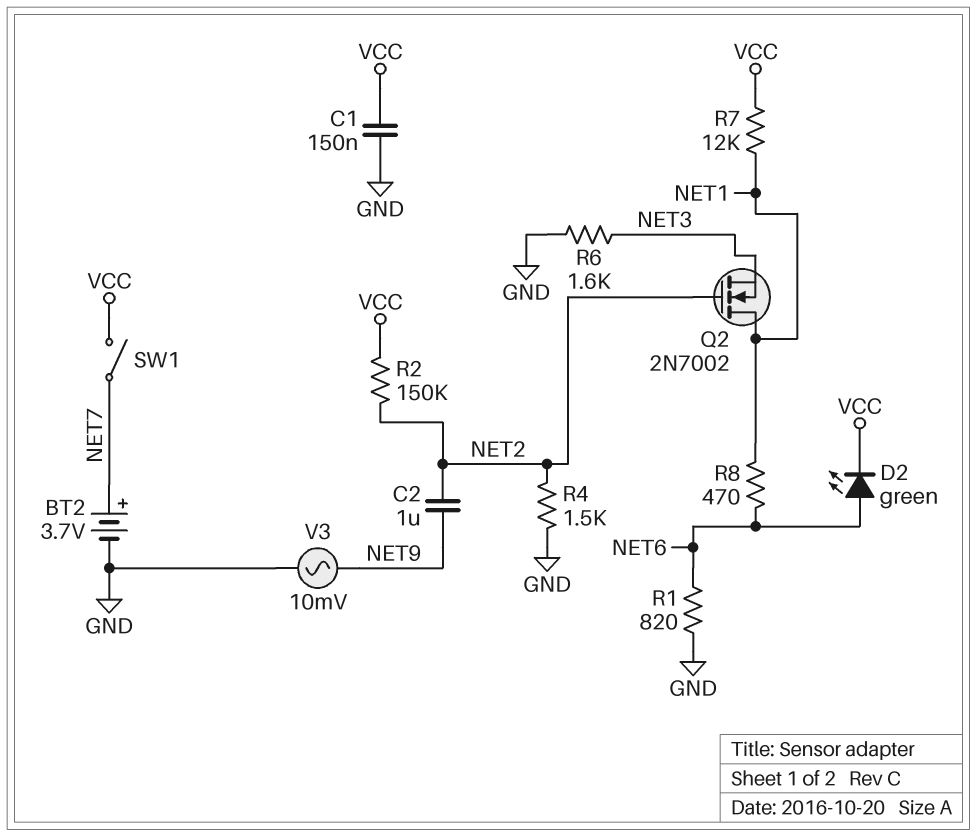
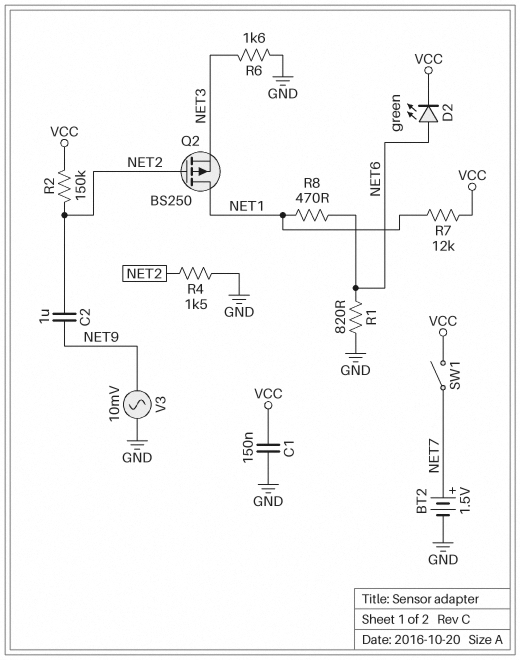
BT2: 3.7V (plus NET7, minus GND) -> 1.5V (plus NET7, minus GND)
Q2: NMOS 2N7002 (G NET2, D NET1, S NET3) -> PMOS BS250 (G NET2, D NET1, S NET3)

